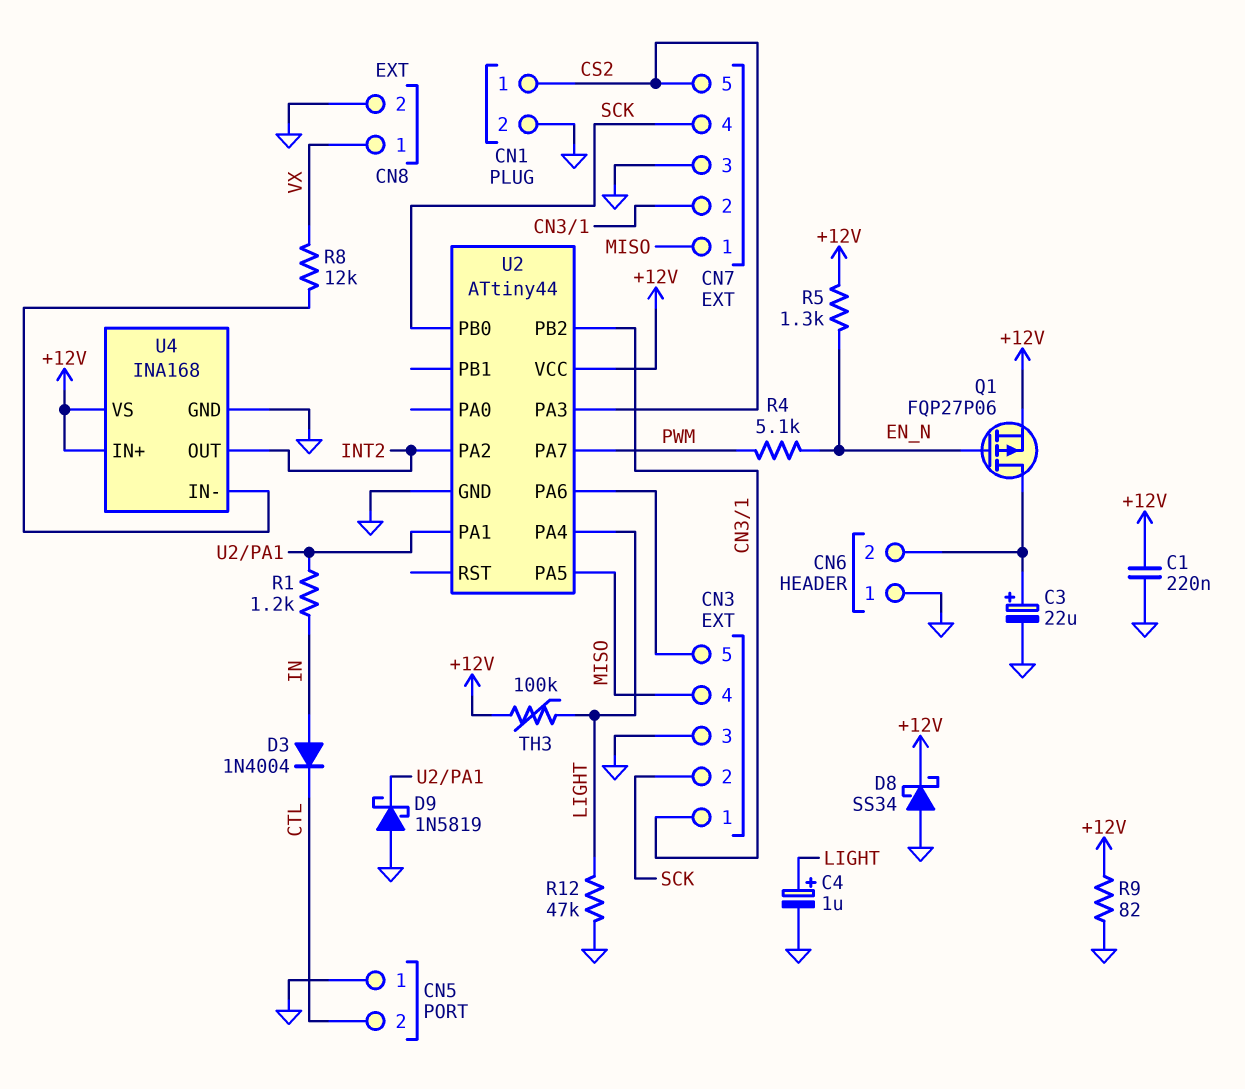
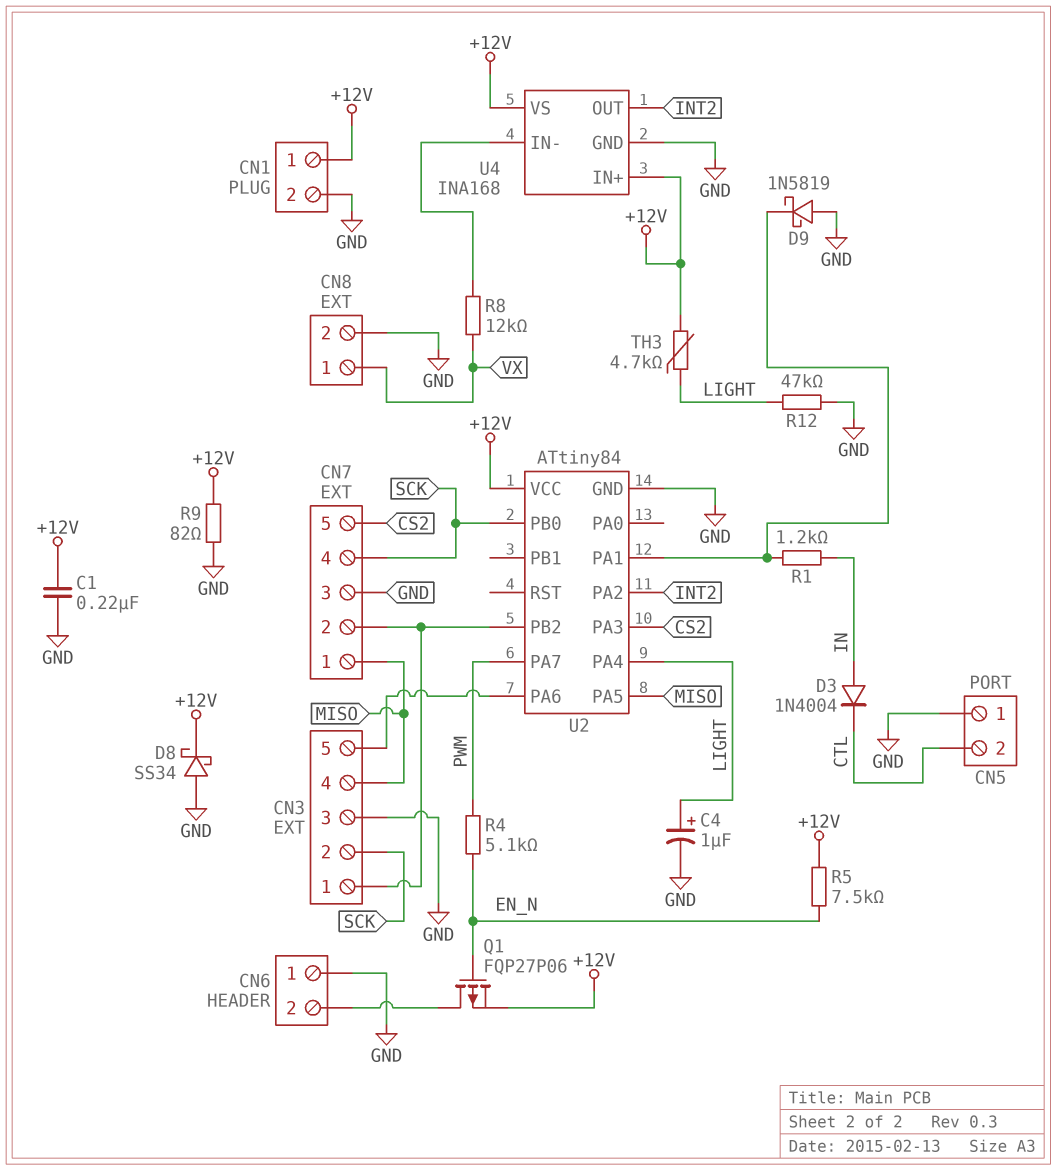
C3: 22uF (plus CN6/2, minus GND) -> none
CN1 pin 1: CS2 -> +12V
R5: 1.3k (+12V, EN_N) -> 7.5k (+12V, EN_N)
TH3: 100k (+12V, LIGHT) -> 4.7k (+12V, LIGHT)
U2: ATtiny44 -> ATtiny84

